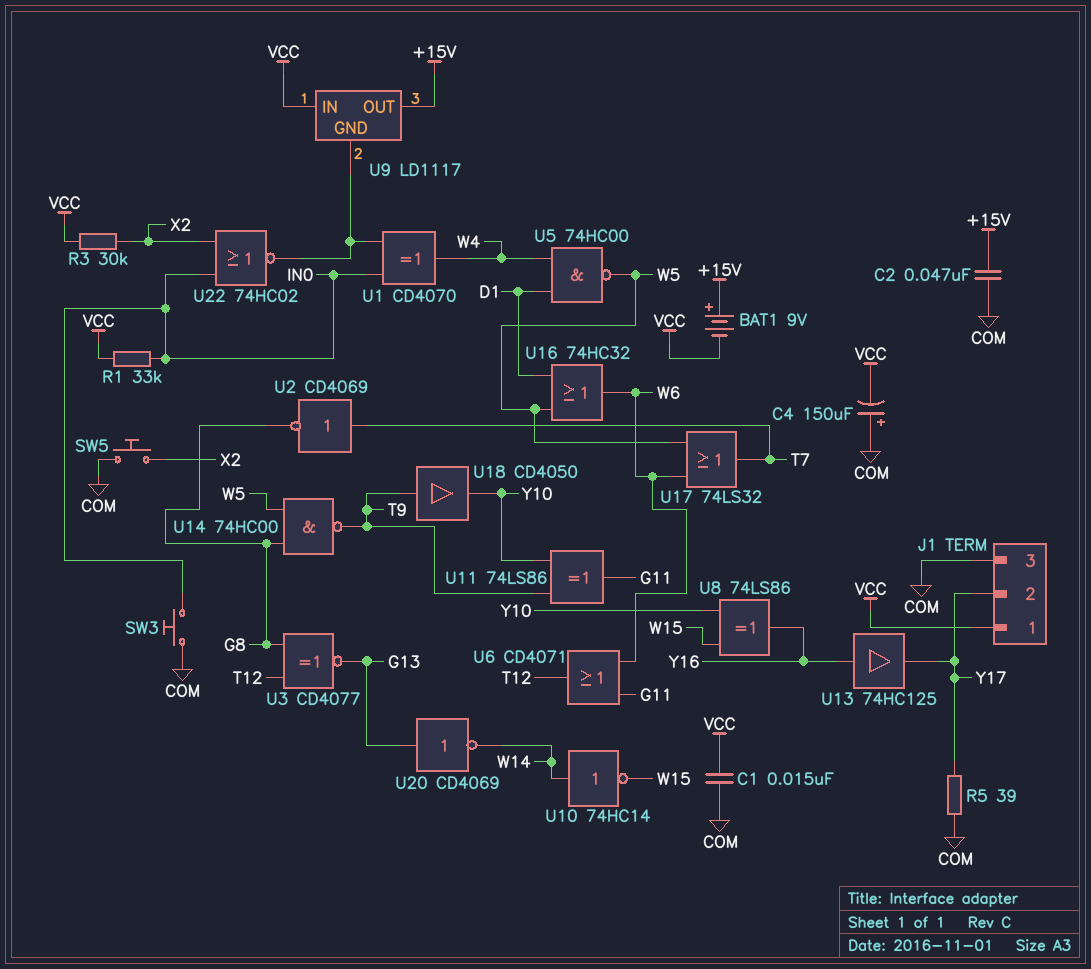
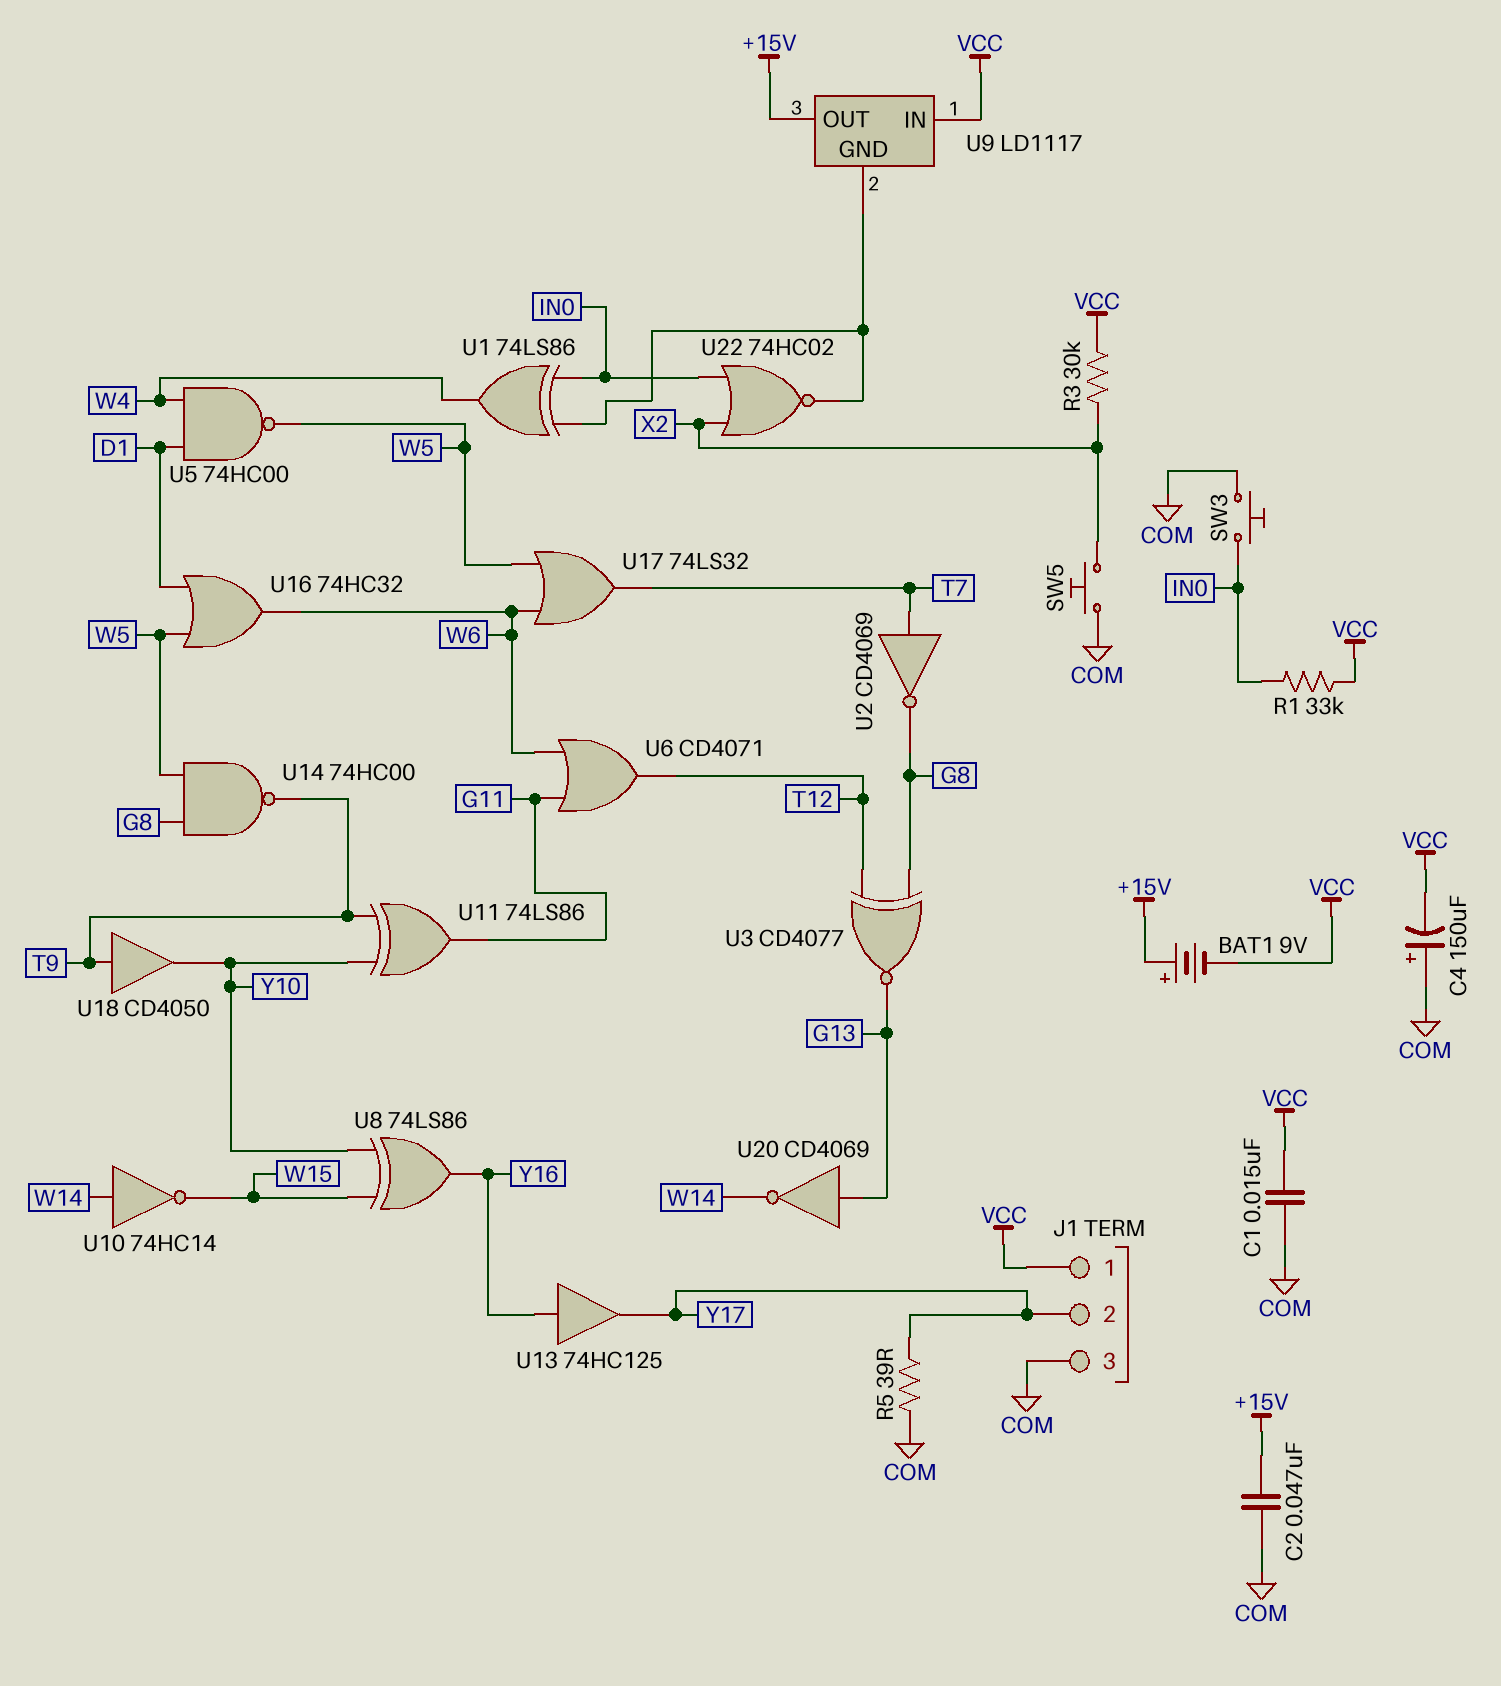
U1: XOR CD4070 (in IN0, in U9/GND, out W4) -> XOR 74LS86 (in IN0, in U9/GND, out W4)

